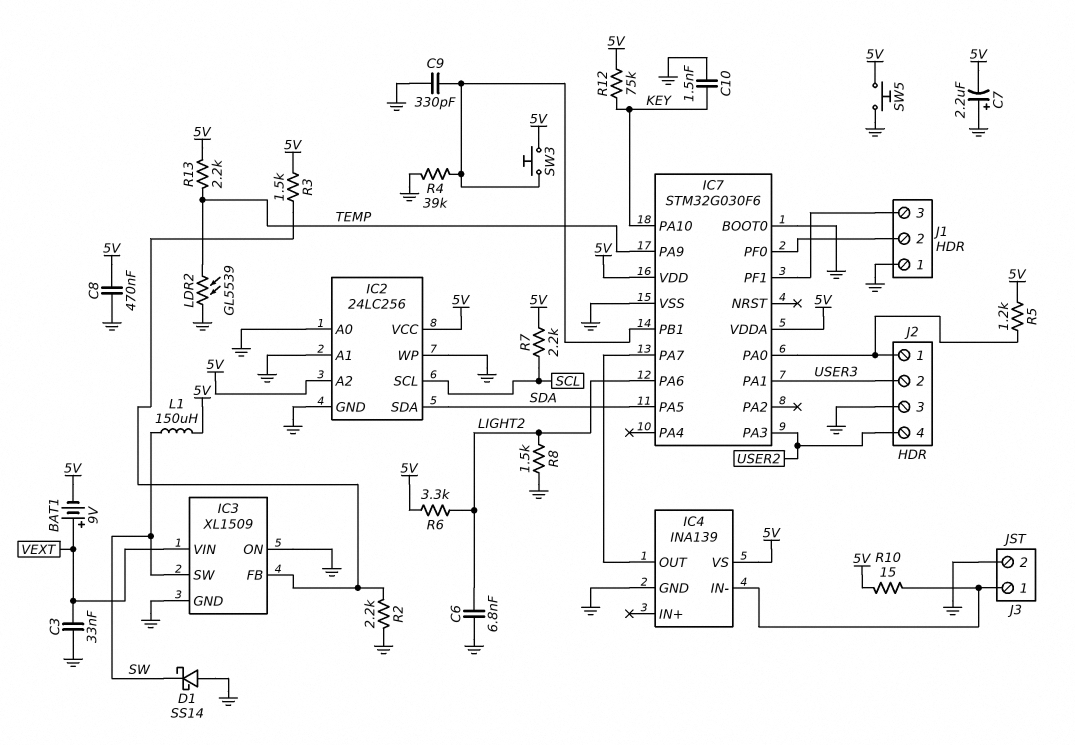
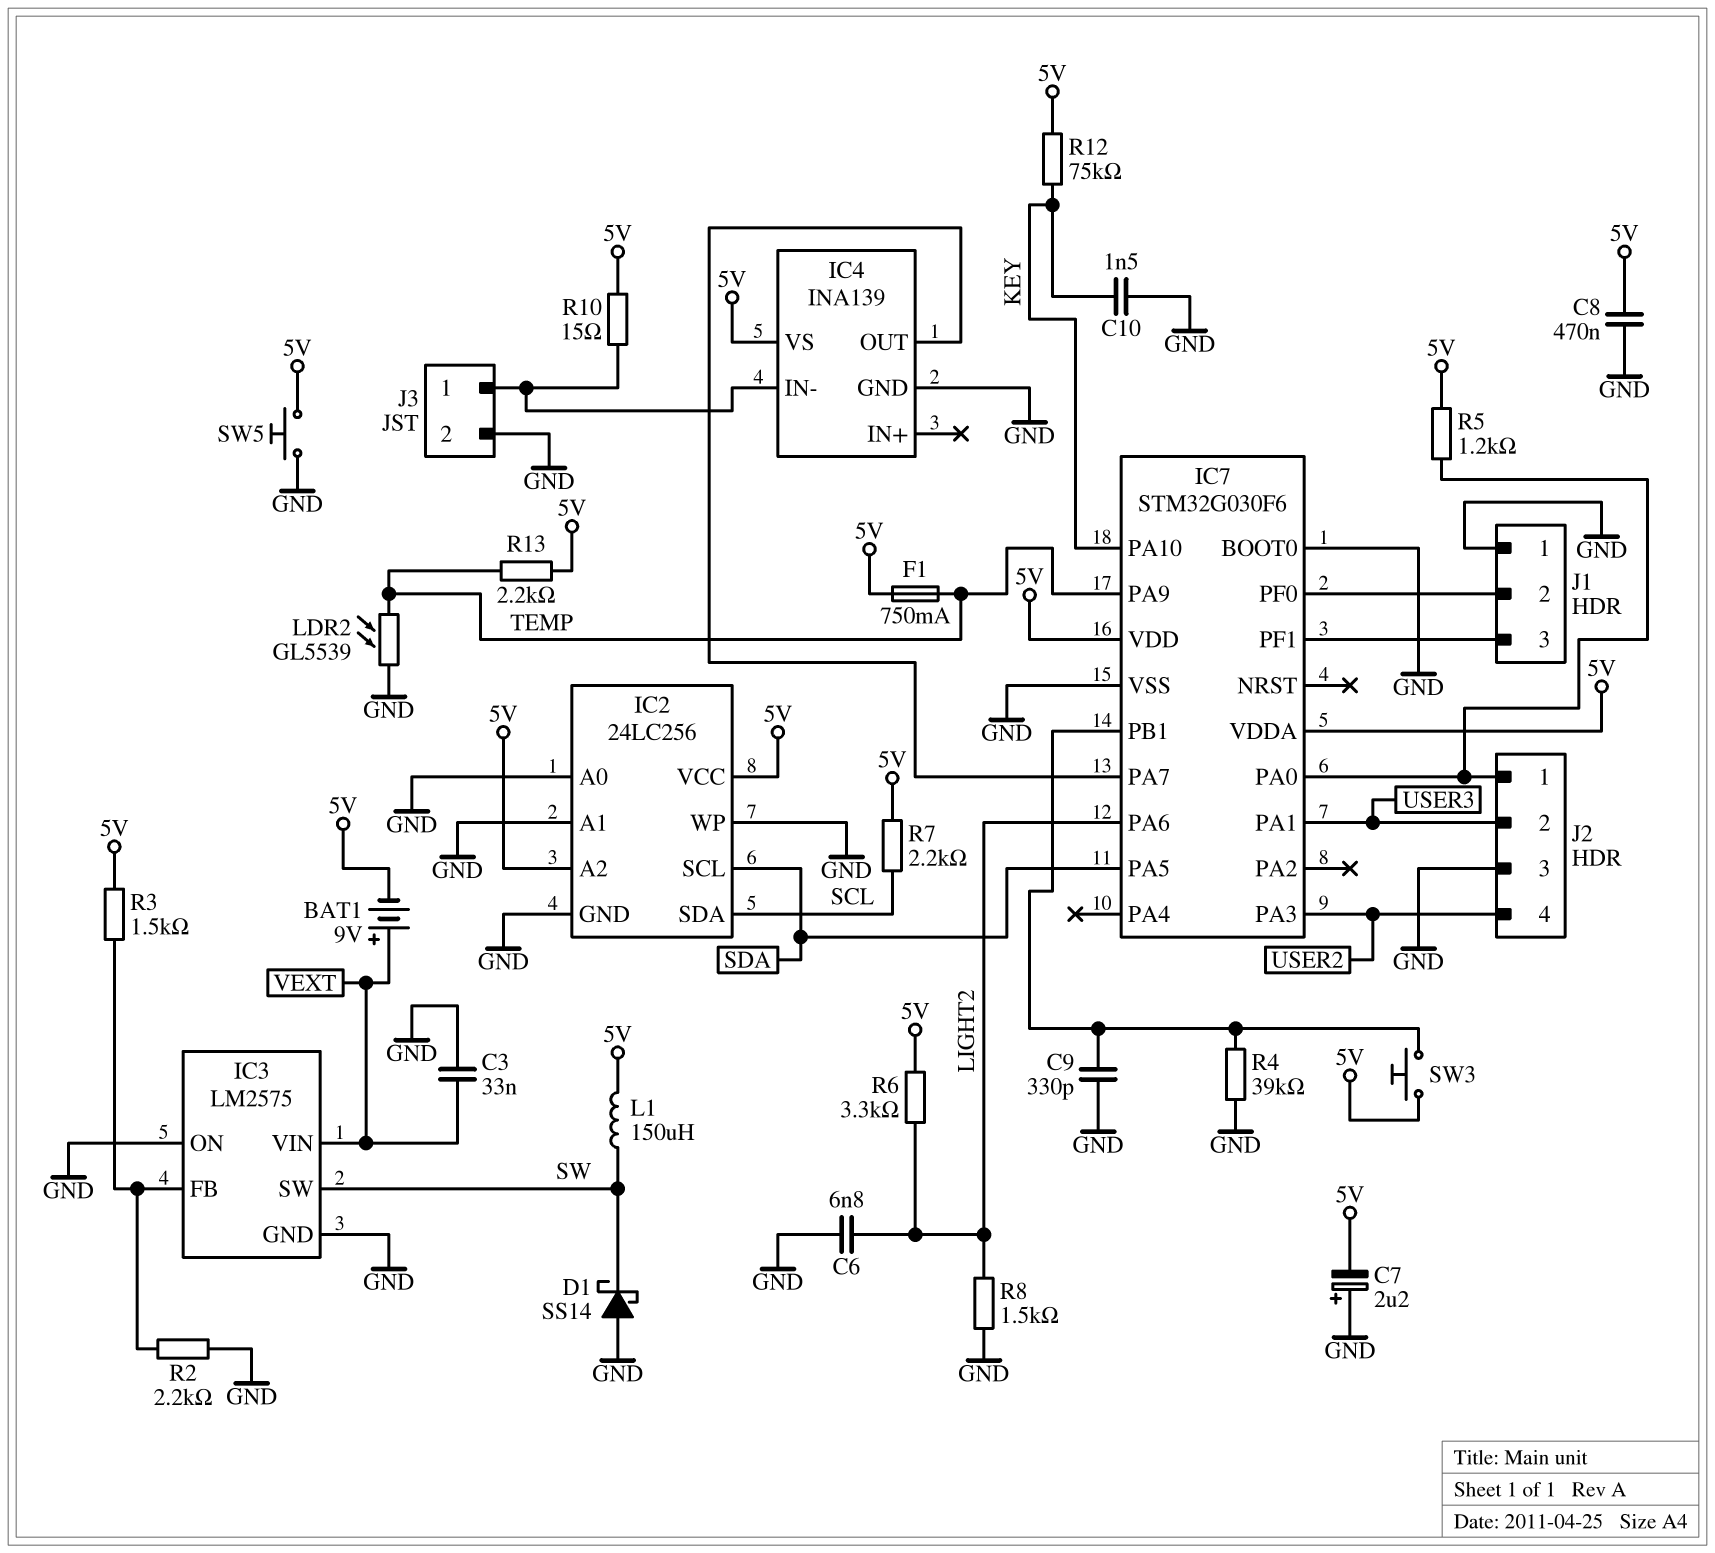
F1: none -> 750mA (5V, TEMP)
IC2 pin SCL: SCL -> SDA
IC2 pin SDA: SDA -> SCL
IC3: XL1509 -> LM2575

